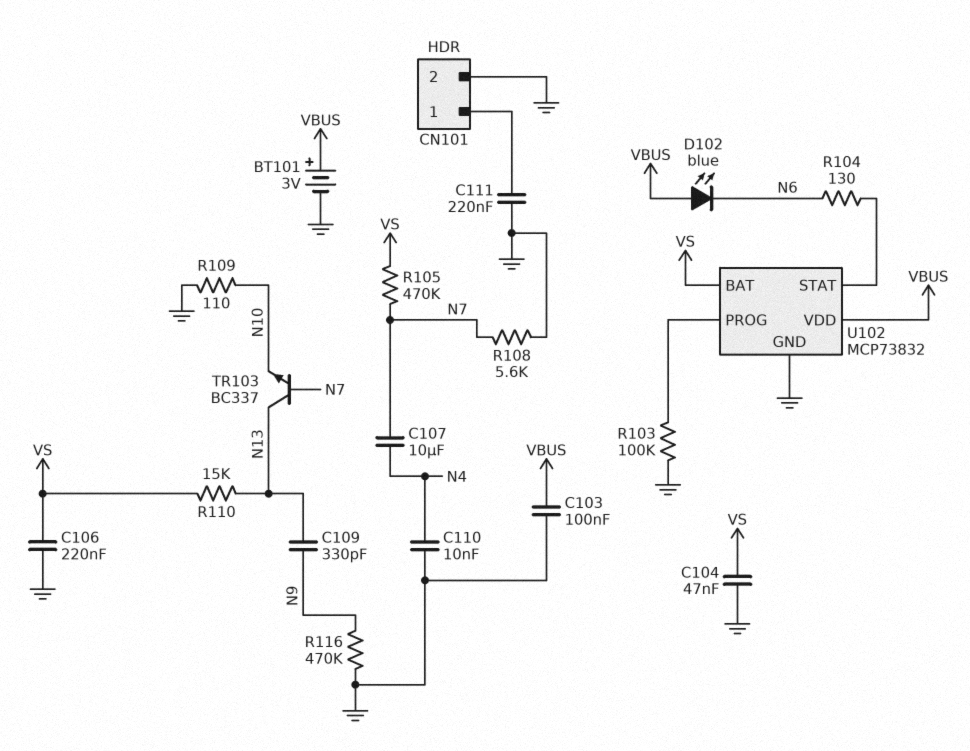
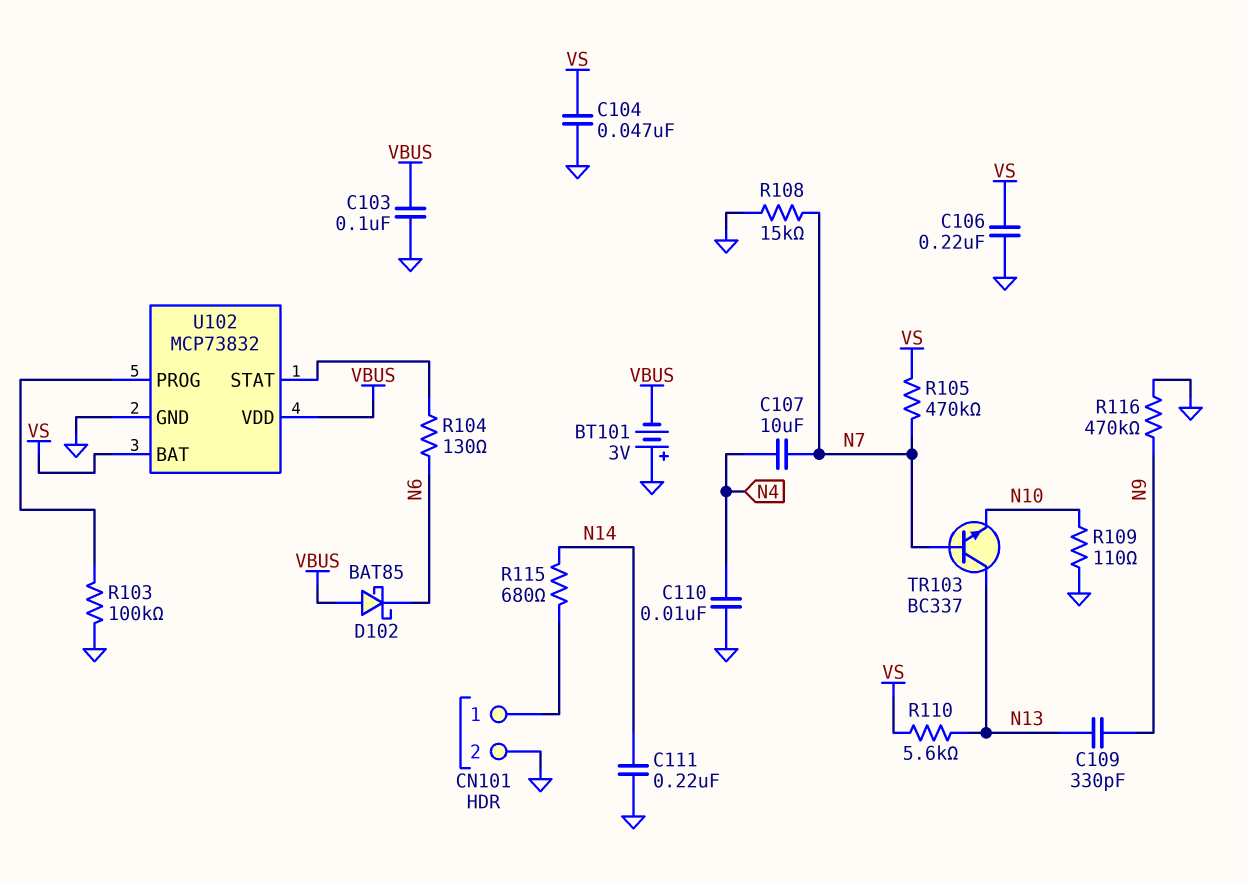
BT101: 3V (plus VBUS, minus GND) -> 3V (plus GND, minus VBUS)
C111: 220nF (CN101/1, GND) -> 220nF (GND, N14)
D102: LED blue (A VBUS, K N6) -> schottky BAT85 (A VBUS, K N6)
R108: 5.6k (GND, N7) -> 15k (GND, N7)
R110: 15k (N13, VS) -> 5.6k (N13, VS)
R115: none -> 680 (CN101/1, N14)

